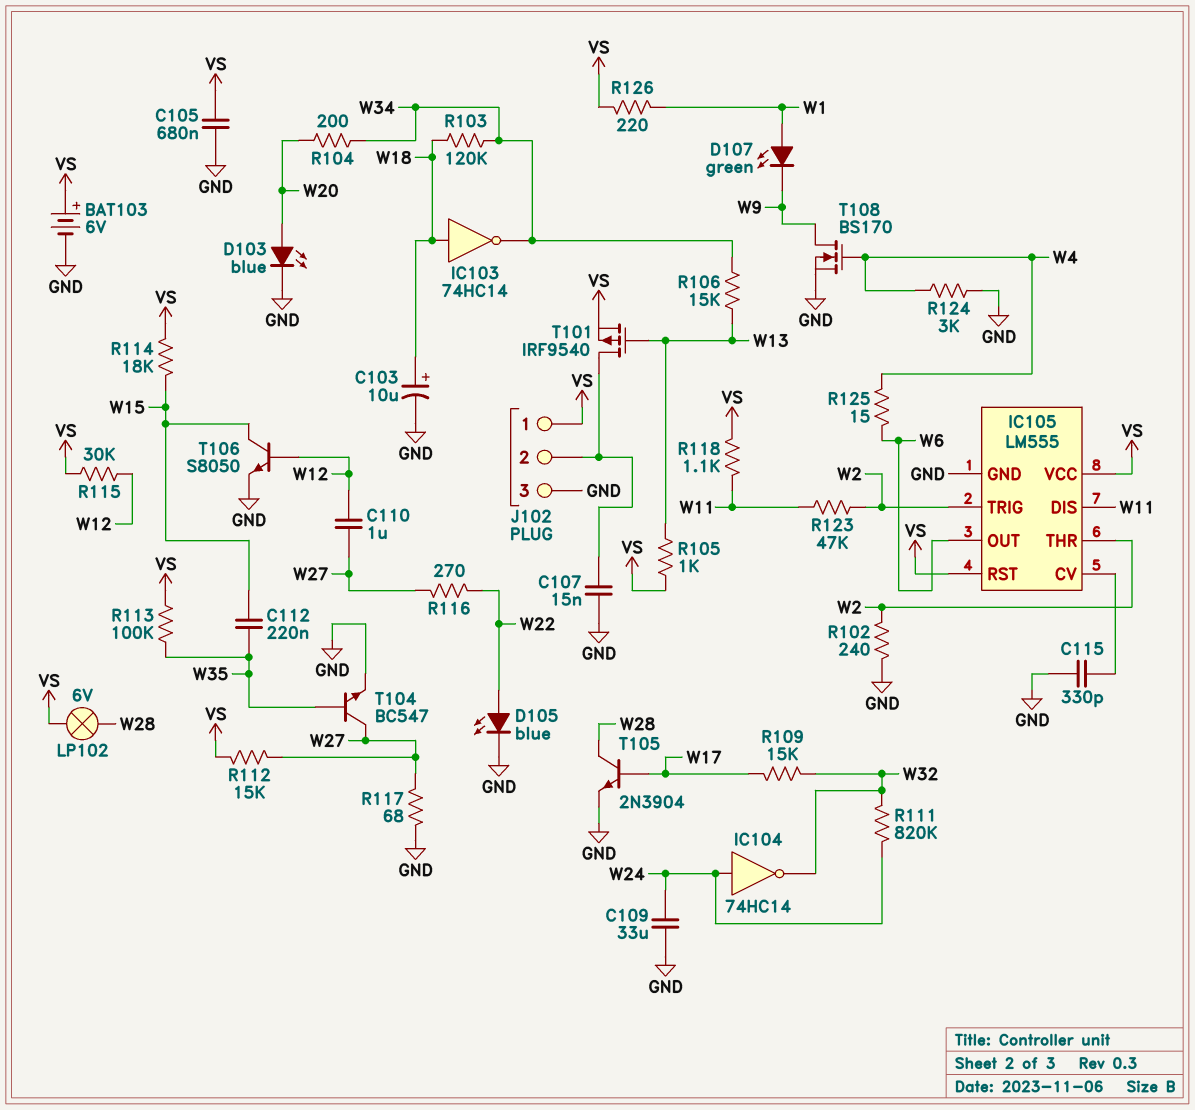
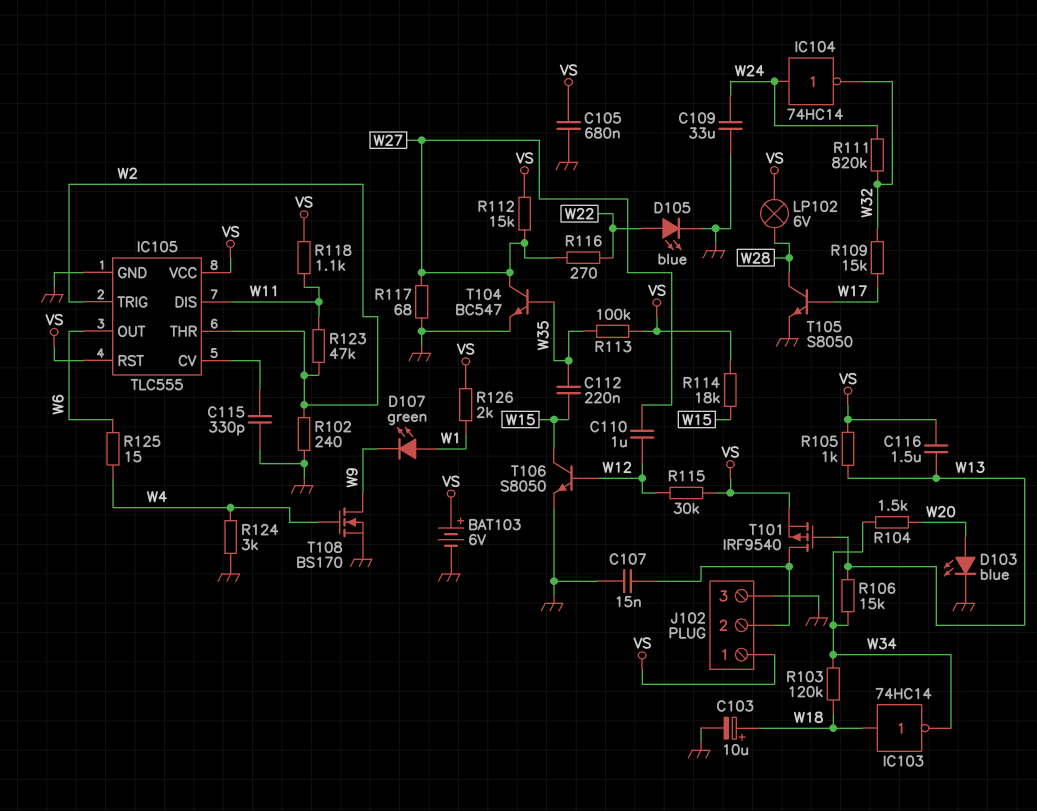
C116: none -> 1.5uF (VS, W13)
IC105: LM555 -> TLC555
R104: 200 (W20, W34) -> 1.5k (W20, W34)
R126: 220 (VS, W1) -> 2k (VS, W1)
T105: NPN 2N3904 (B W17, C W28, E GND) -> NPN S8050 (B W17, C W28, E GND)

